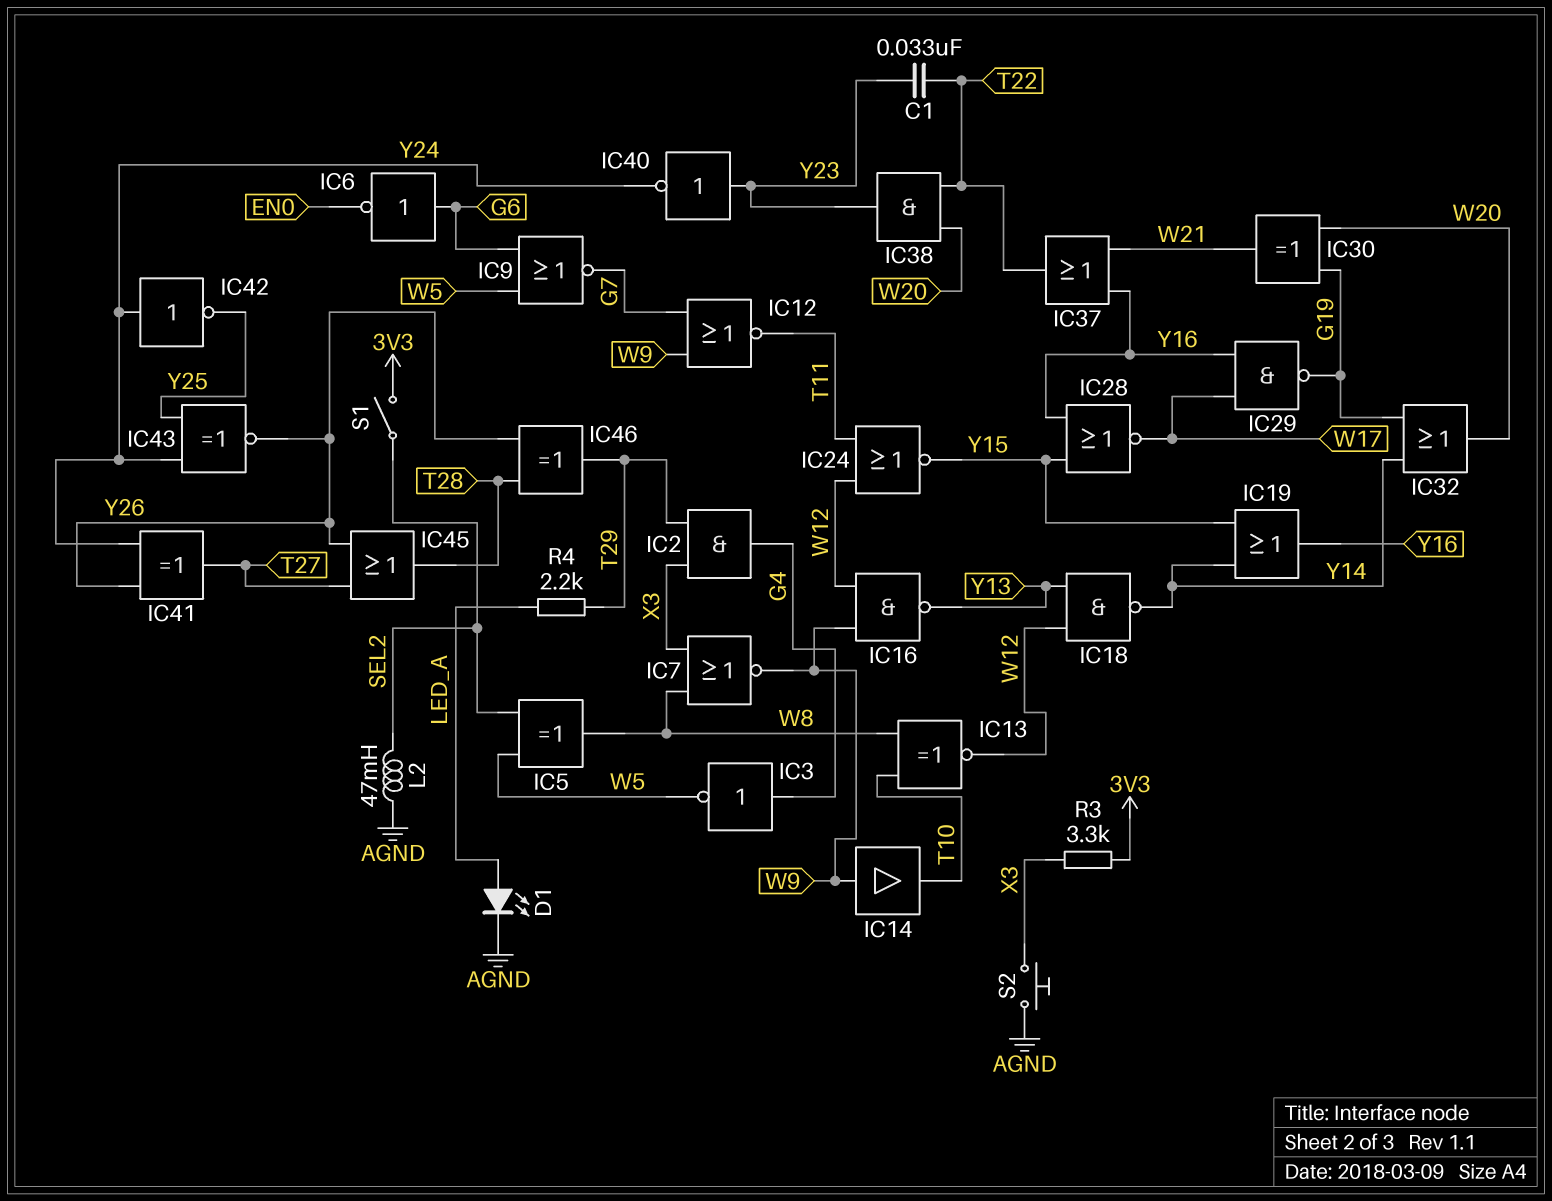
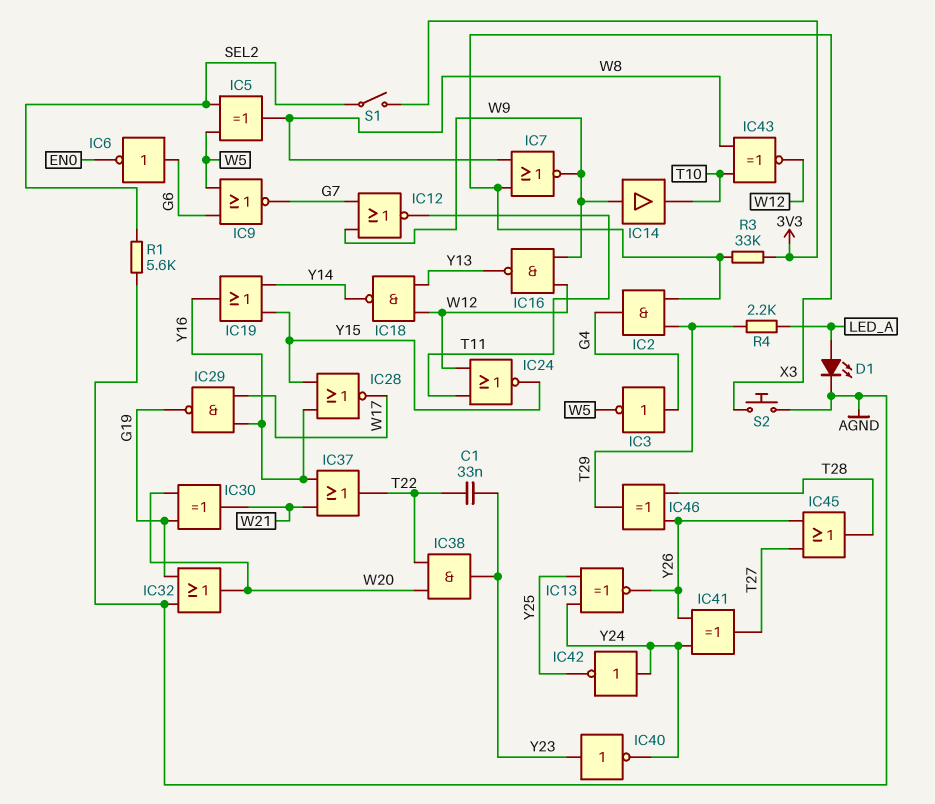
IC13: XNOR (in T10, in W8, out W12) -> XNOR (in Y24, in Y25, out Y26)
IC32: OR (in G19, in Y14, out W20) -> OR (in AGND, in G19, out W20)
IC43: XNOR (in Y24, in Y25, out Y26) -> XNOR (in T10, in W8, out W12)
L2: 47mH (AGND, SEL2) -> none
R1: none -> 5.6k (AGND, SEL2)
R3: 3.3k (3V3, X3) -> 33k (3V3, X3)

